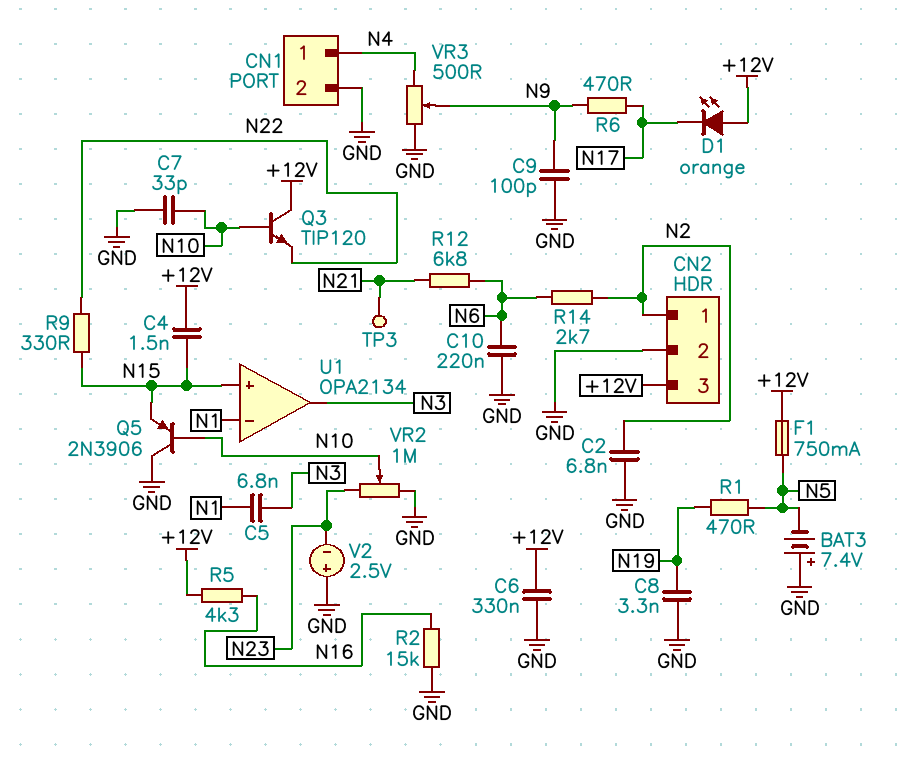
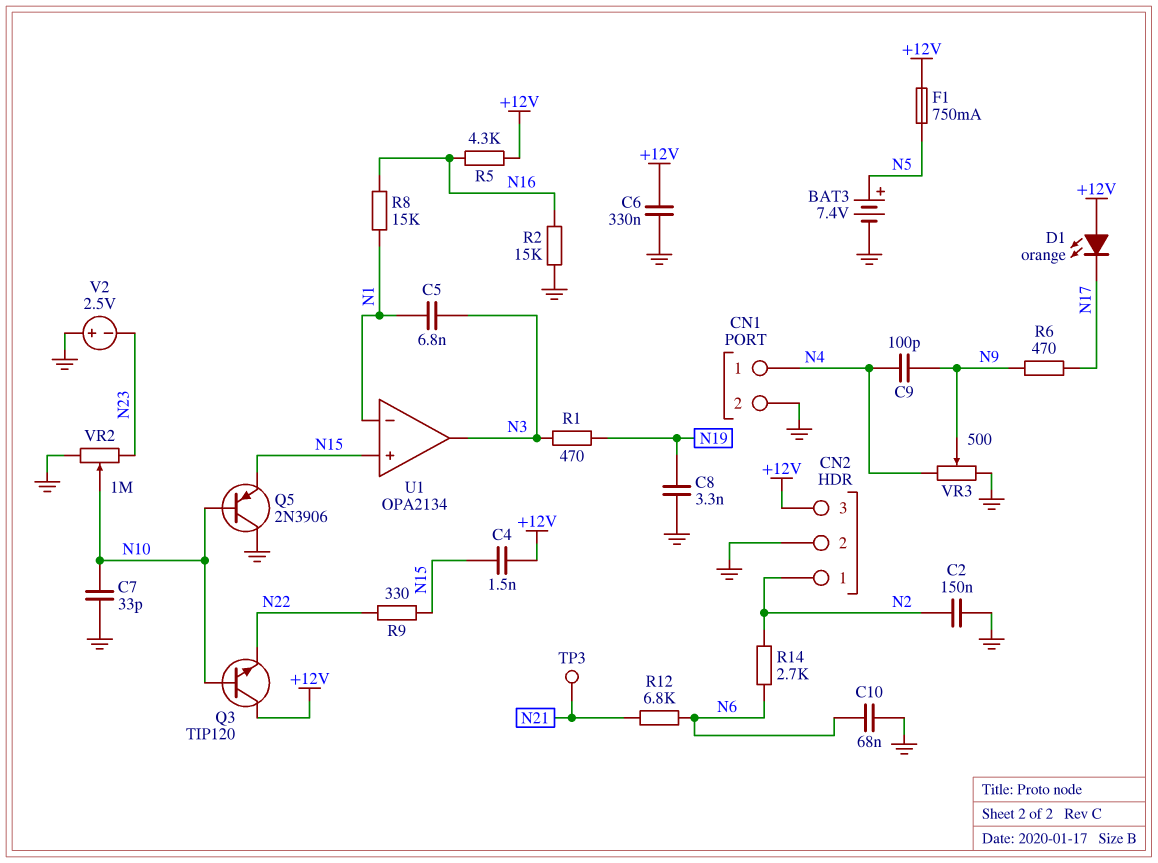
BAT3: 7.4V (plus GND, minus N5) -> 7.4V (plus N5, minus GND)
C2: 6.8nF (GND, N2) -> 150nF (GND, N2)
C9: 100pF (GND, N9) -> 100pF (N4, N9)
C10: 220nF (GND, N6) -> 68nF (GND, N6)
R1: 470 (N5, N19) -> 470 (N3, N19)
R8: none -> 15k (N1, N16)

